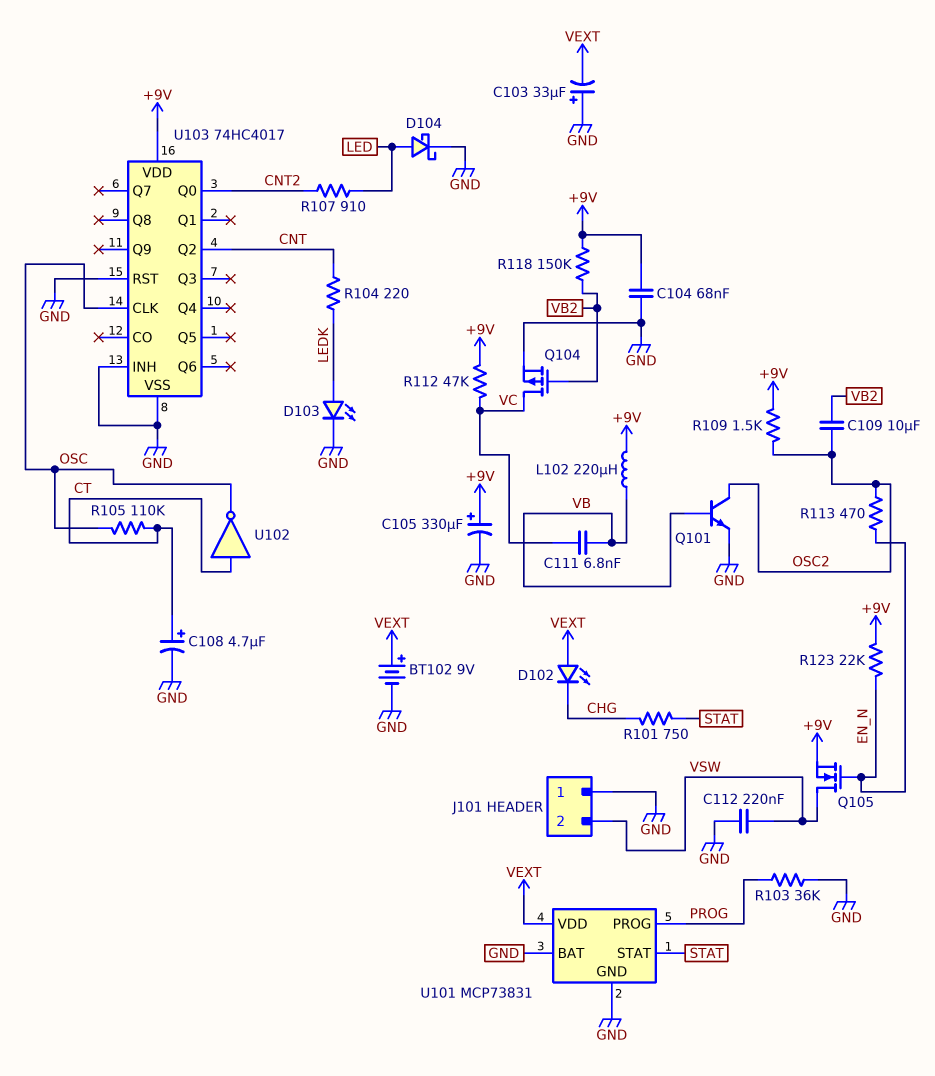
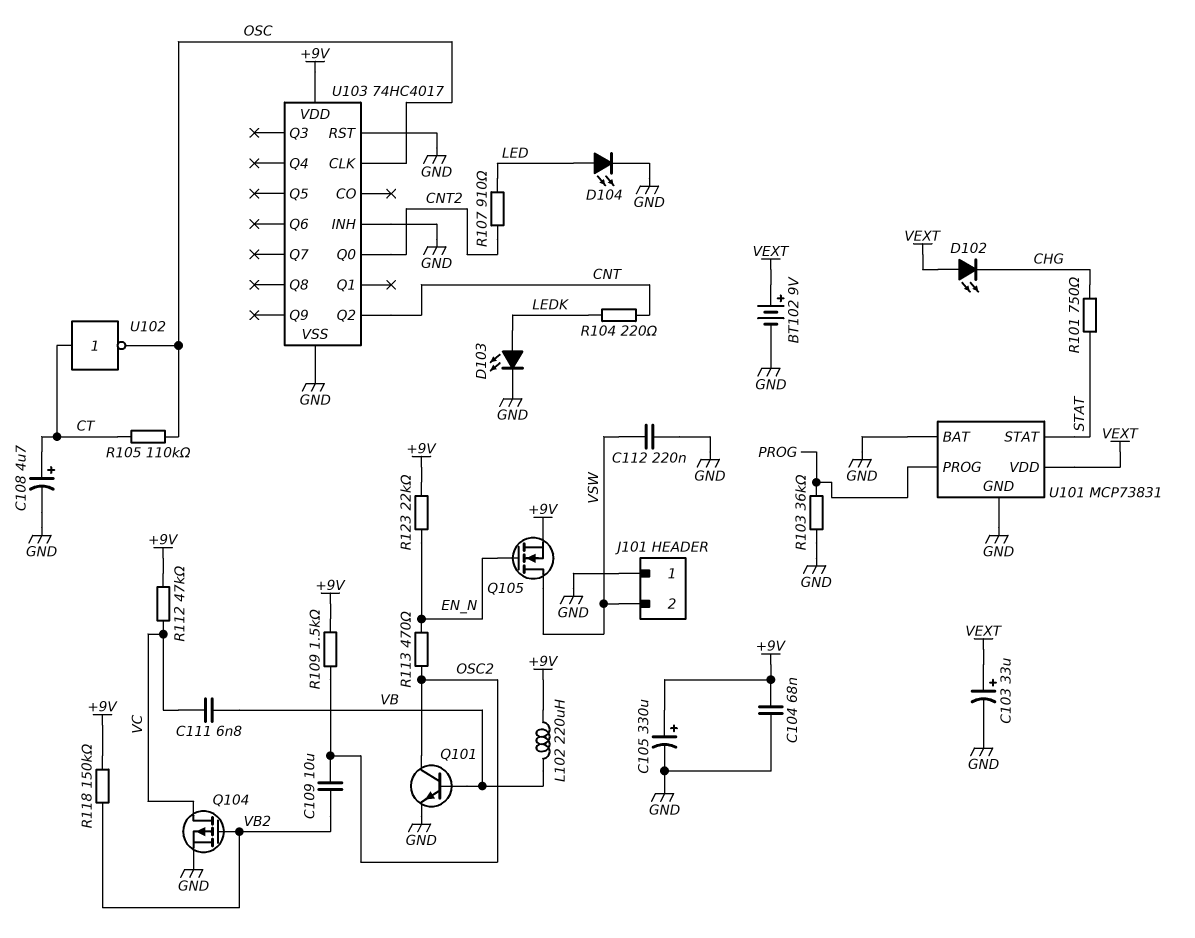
C103: 33uF (plus GND, minus VEXT) -> 33uF (plus VEXT, minus GND)
D104: schottky (A LED, K GND) -> LED (A LED, K GND)

